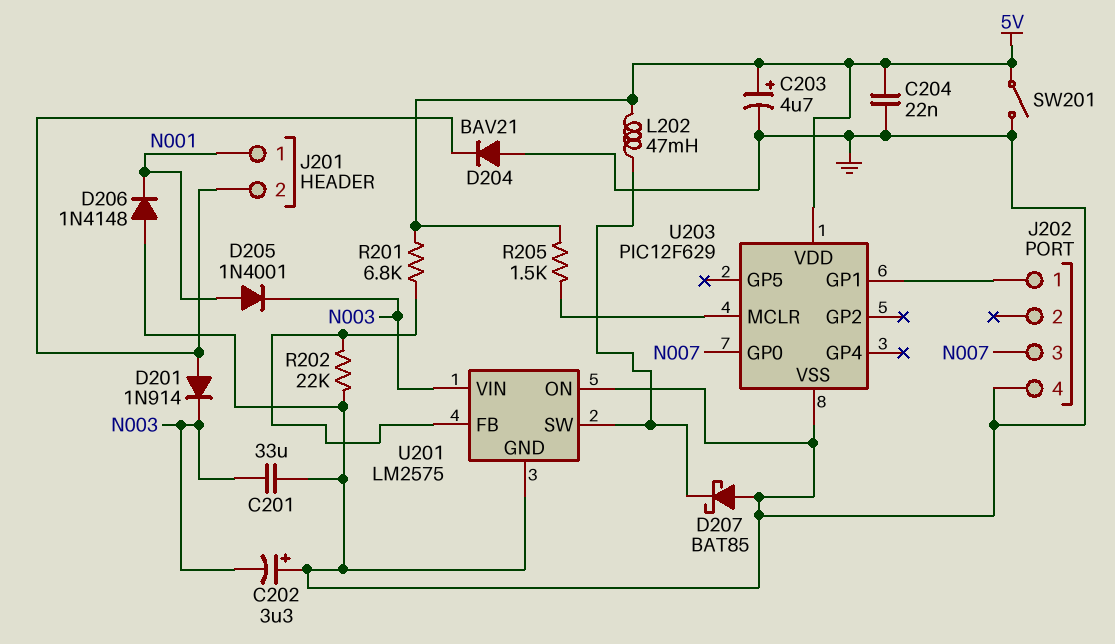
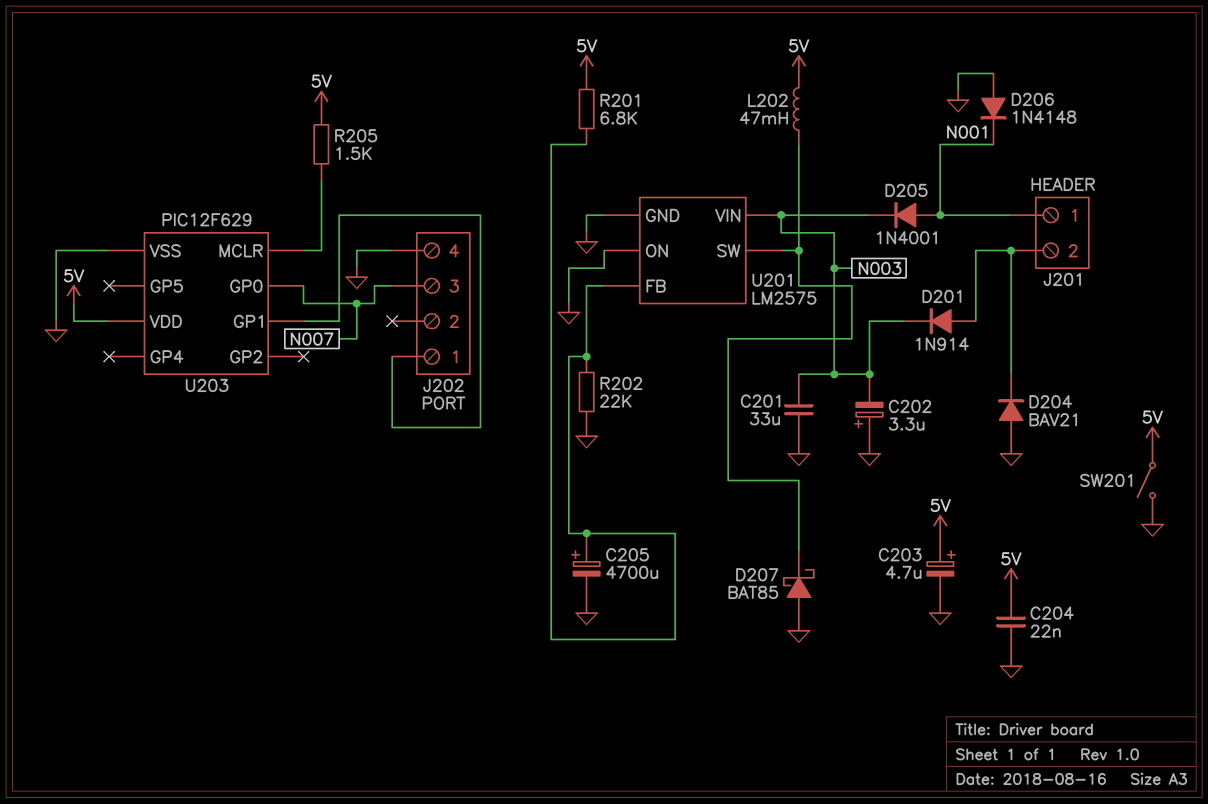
C205: none -> 4700uF (plus U201/FB, minus GND)

